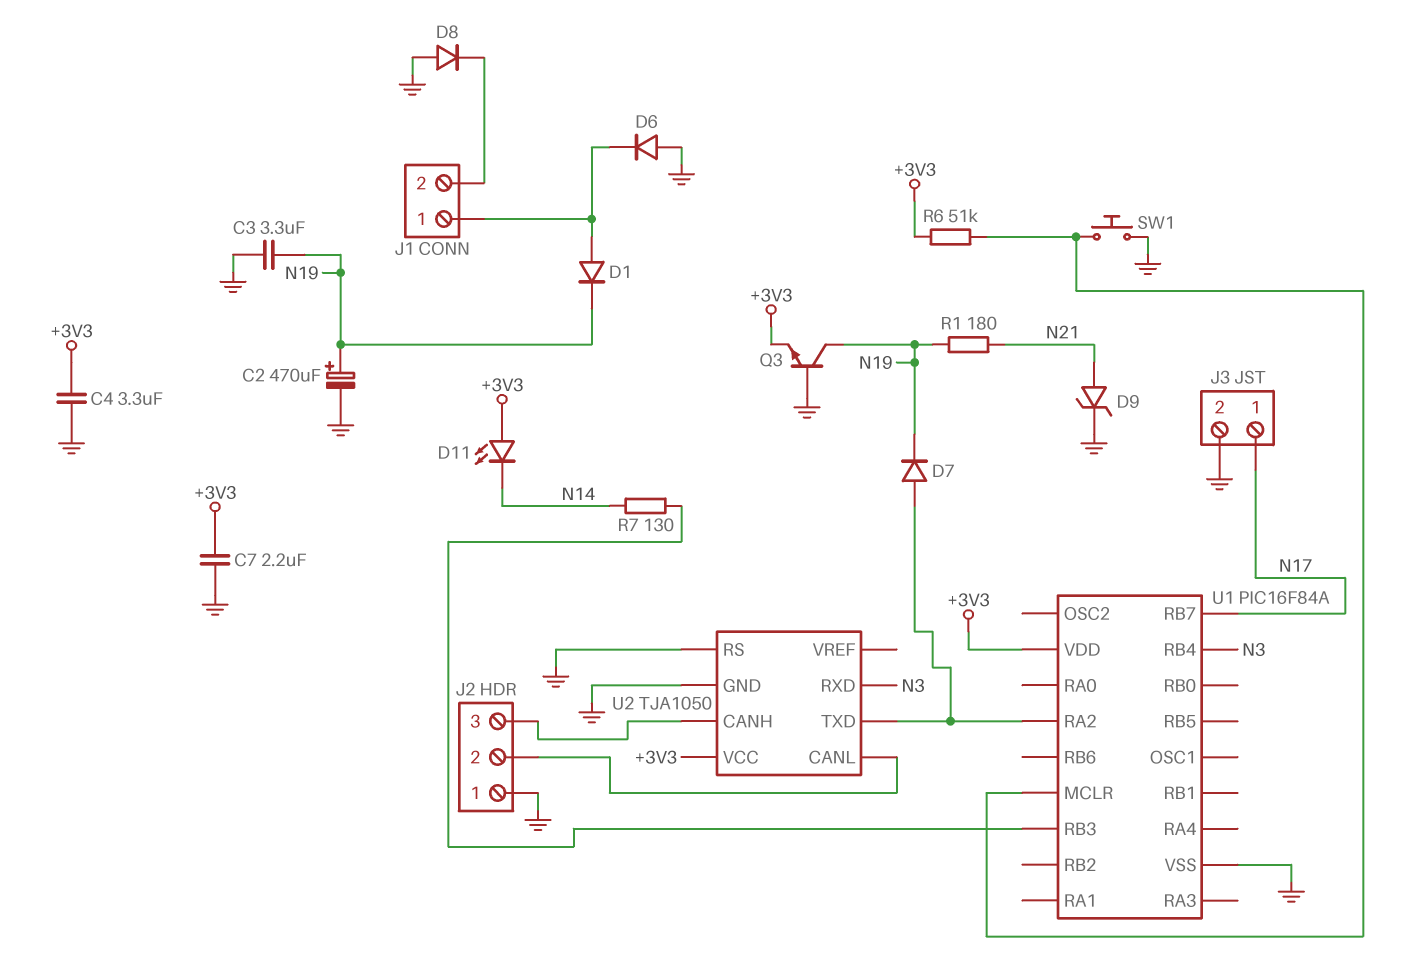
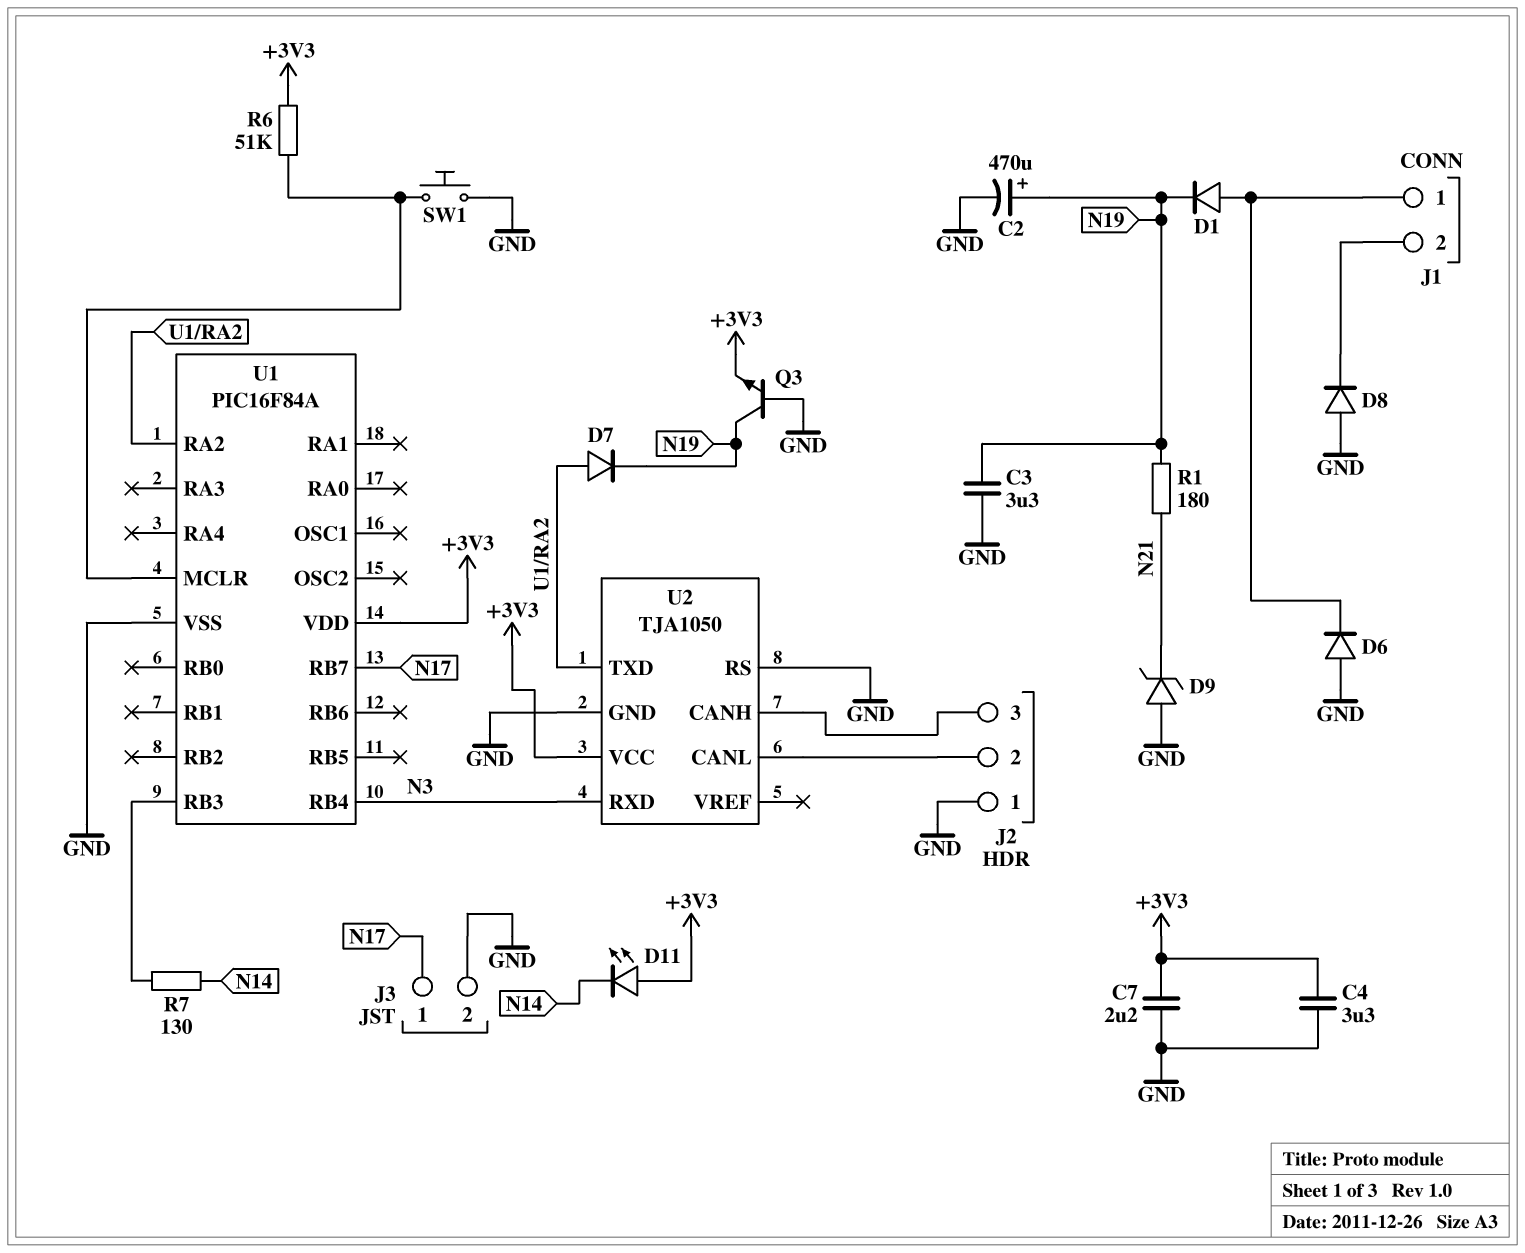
D9: zener (A N21, K GND) -> zener (A GND, K N21)

